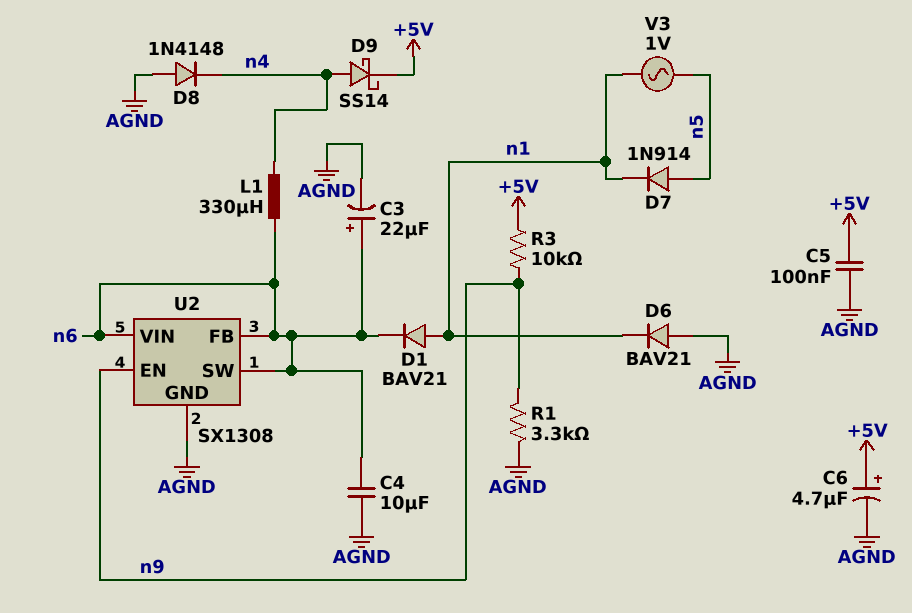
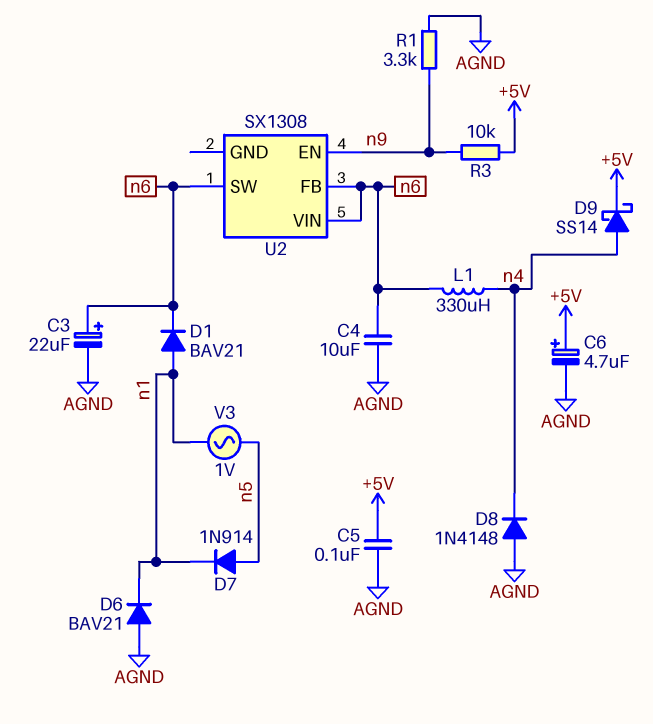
U2 pin GND: AGND -> none

